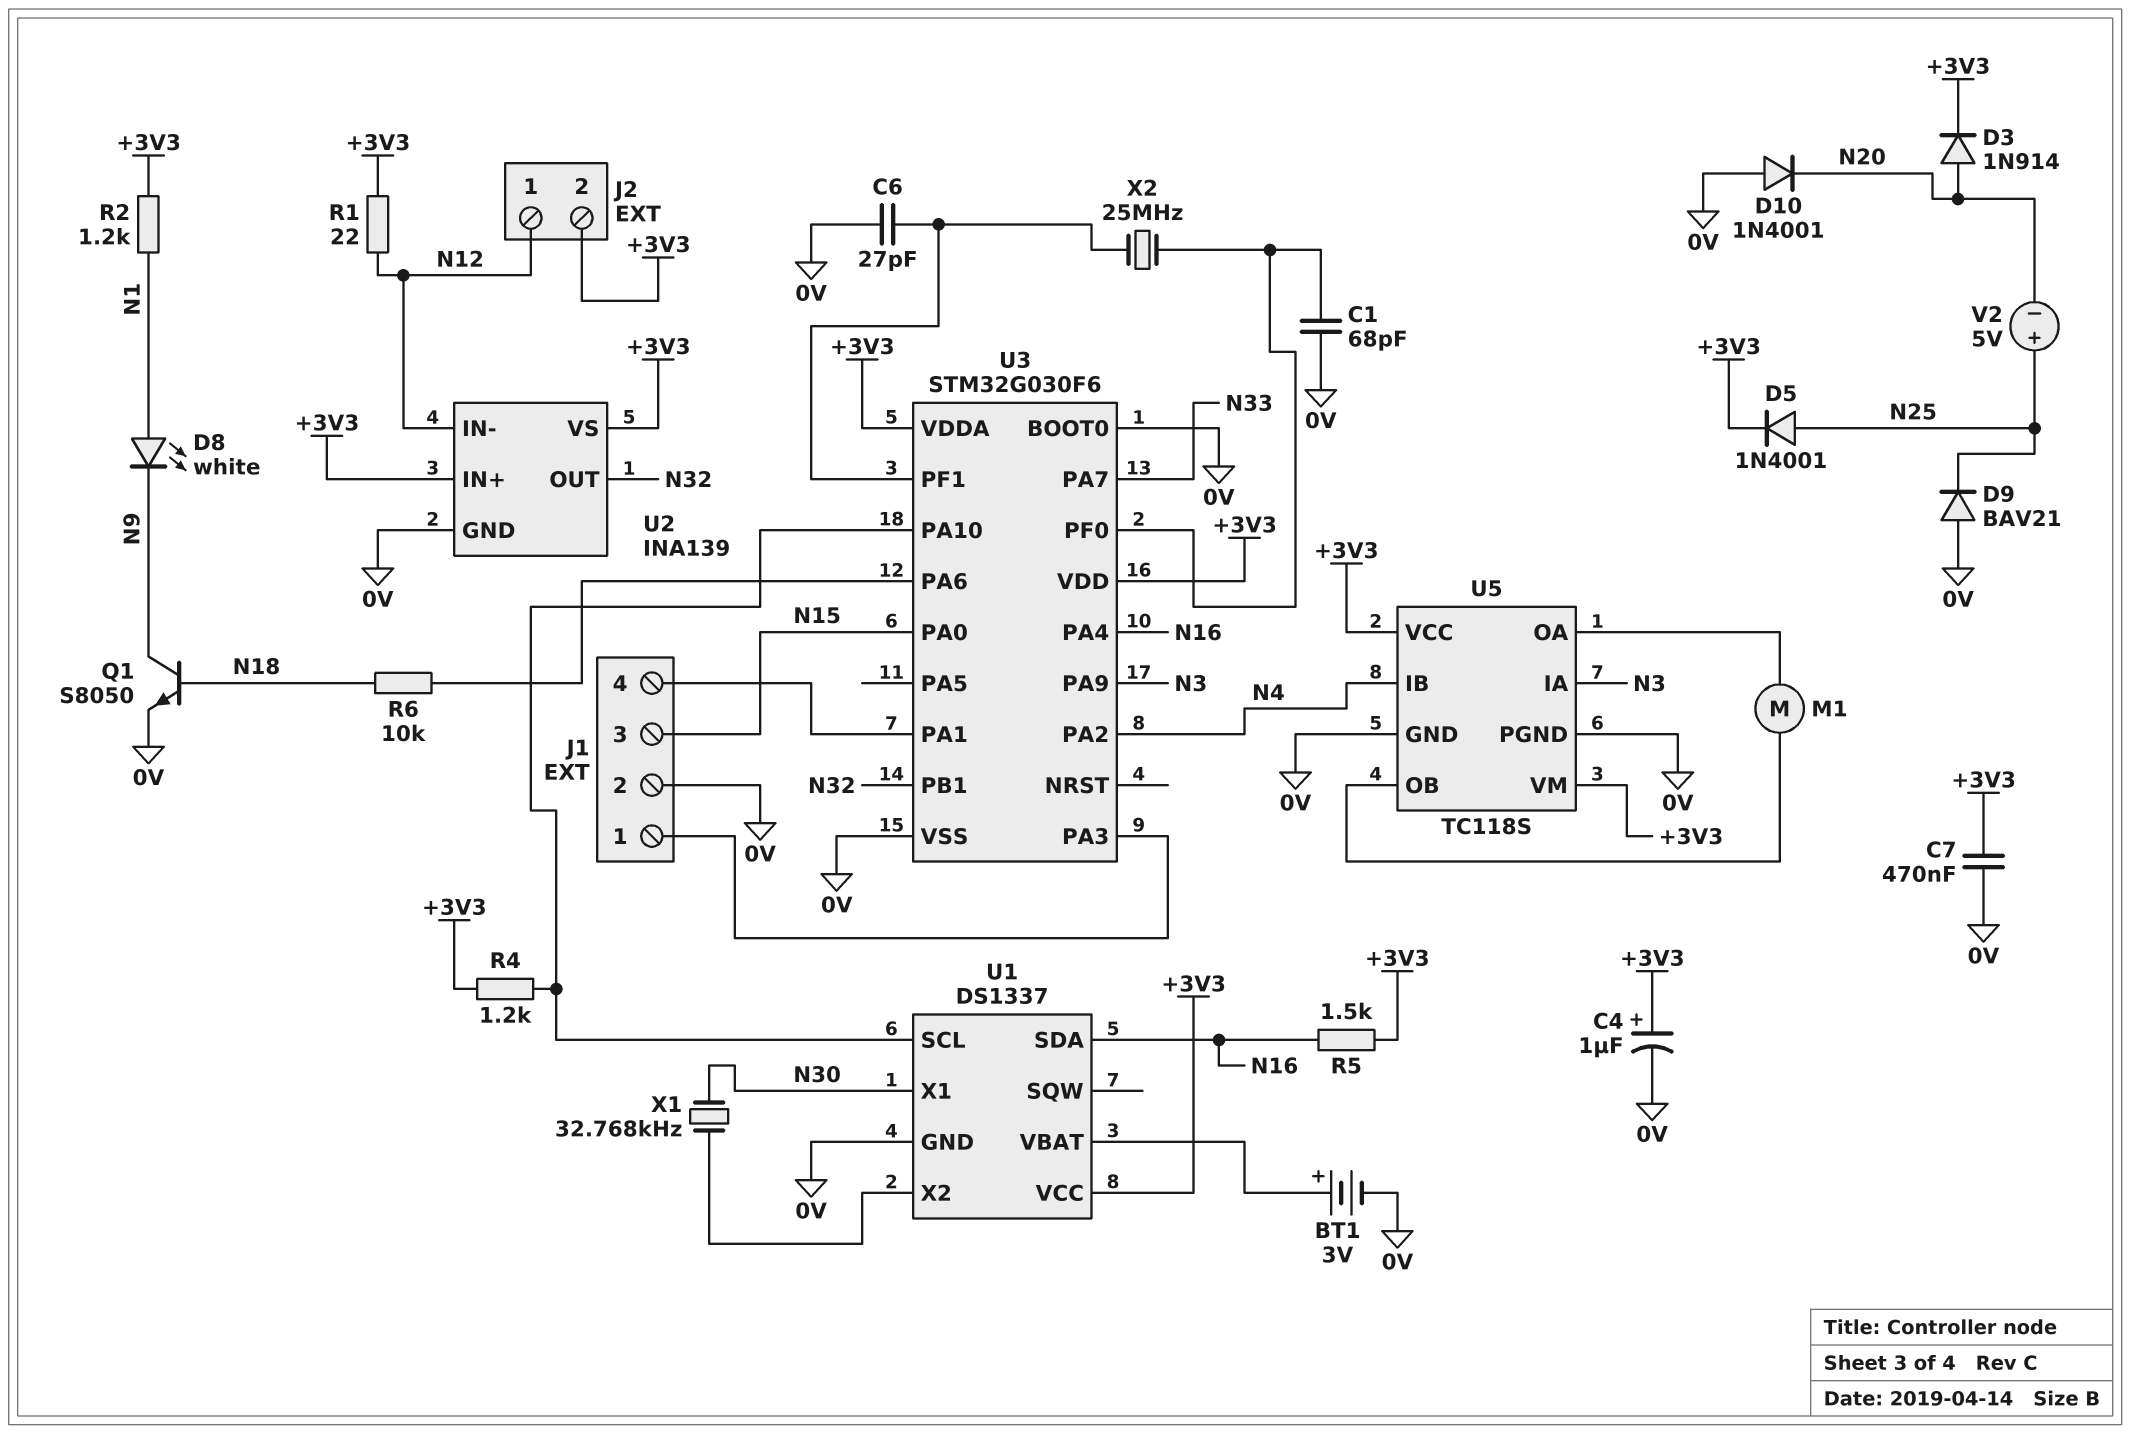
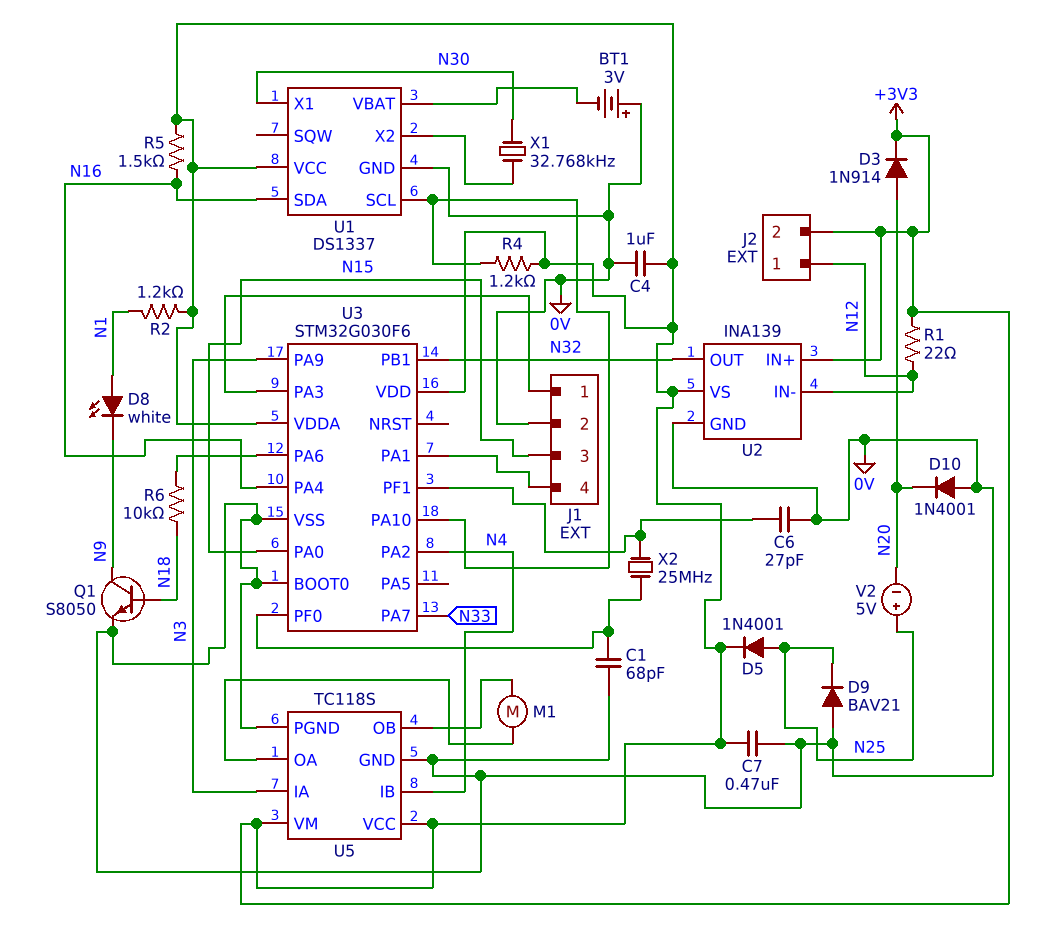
BT1: 3V (plus U1/VBAT, minus 0V) -> 3V (plus 0V, minus U1/VBAT)
C4: 1uF (plus +3V3, minus 0V) -> 1uF (+3V3, 0V)

